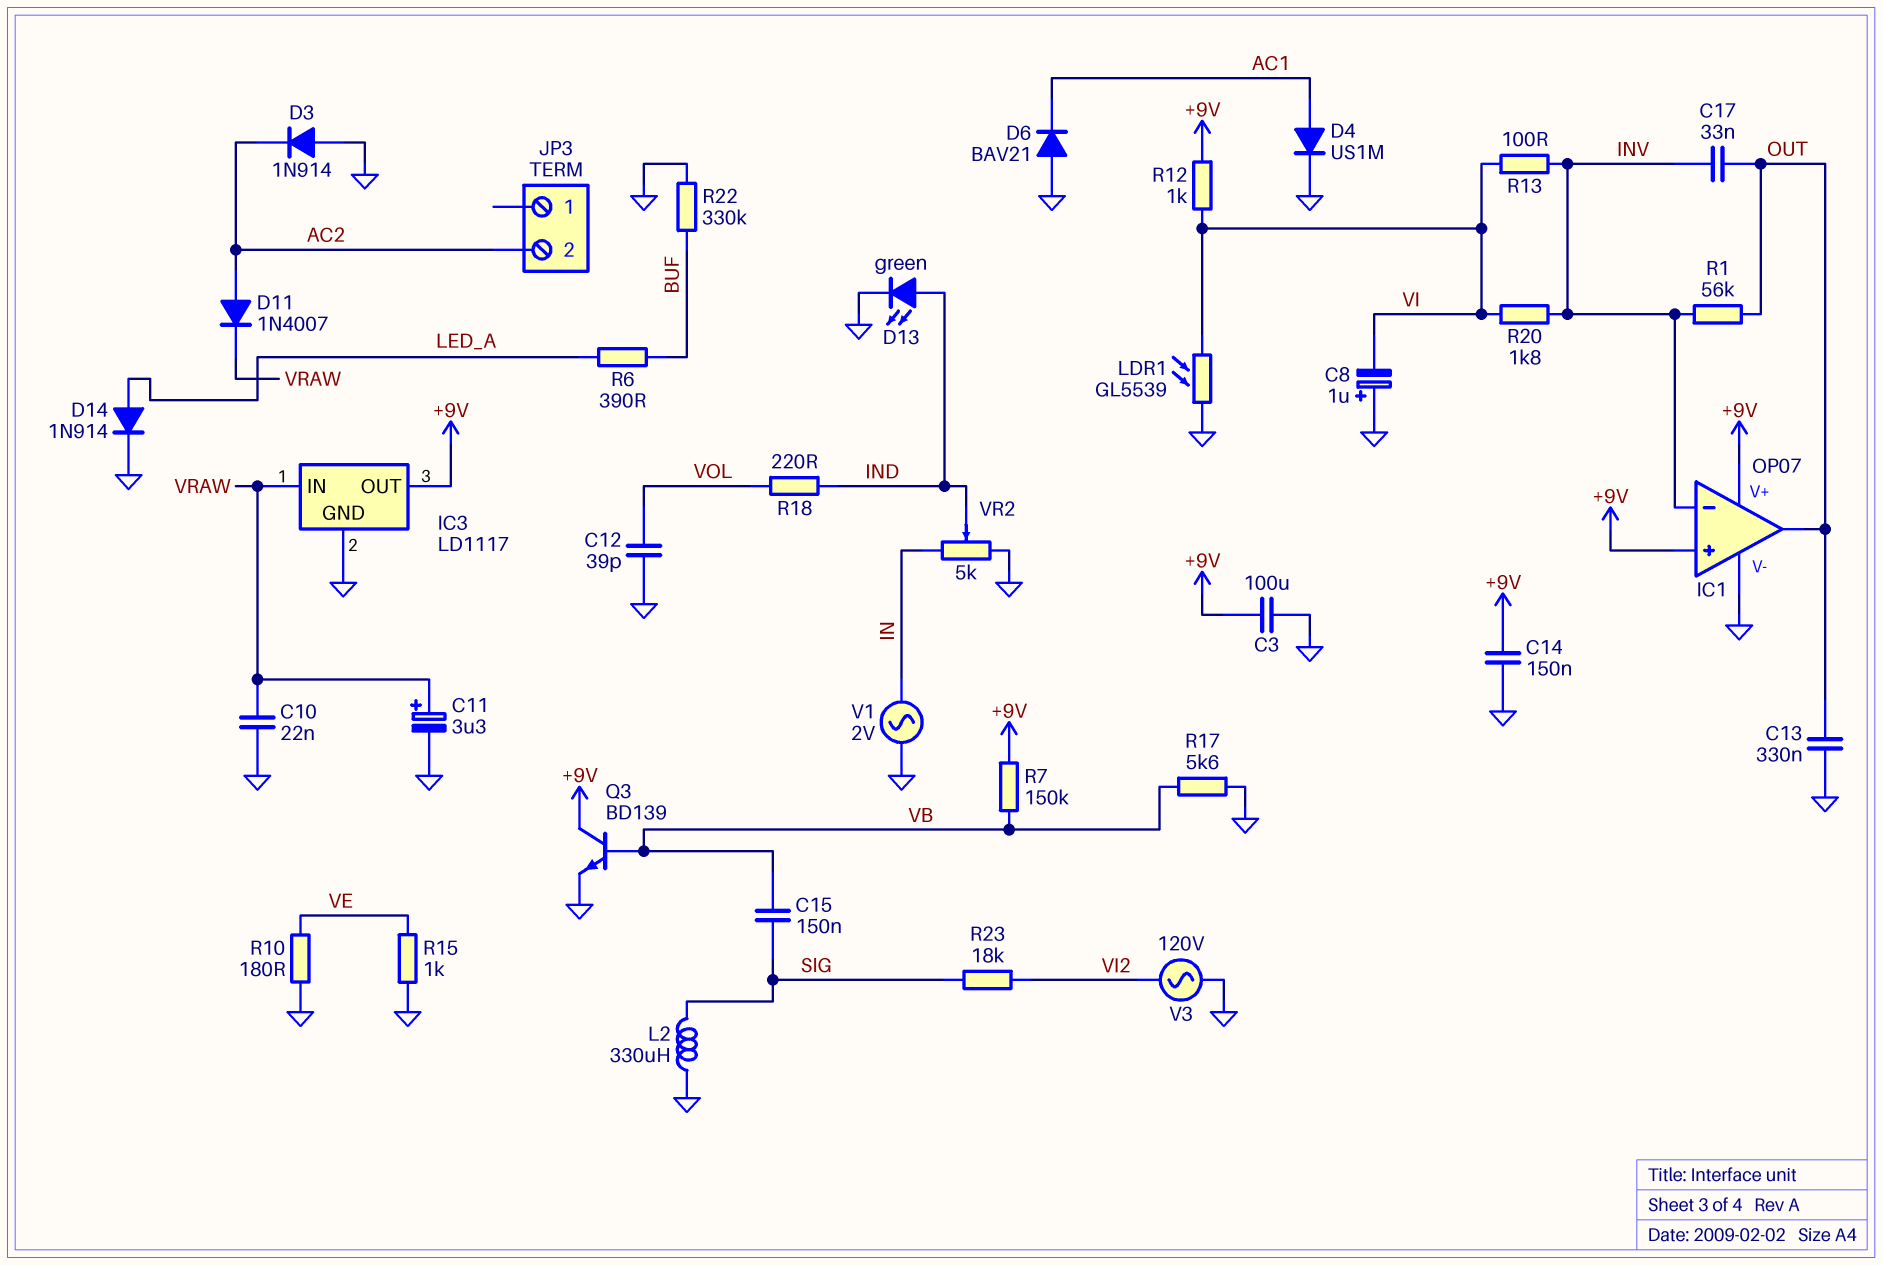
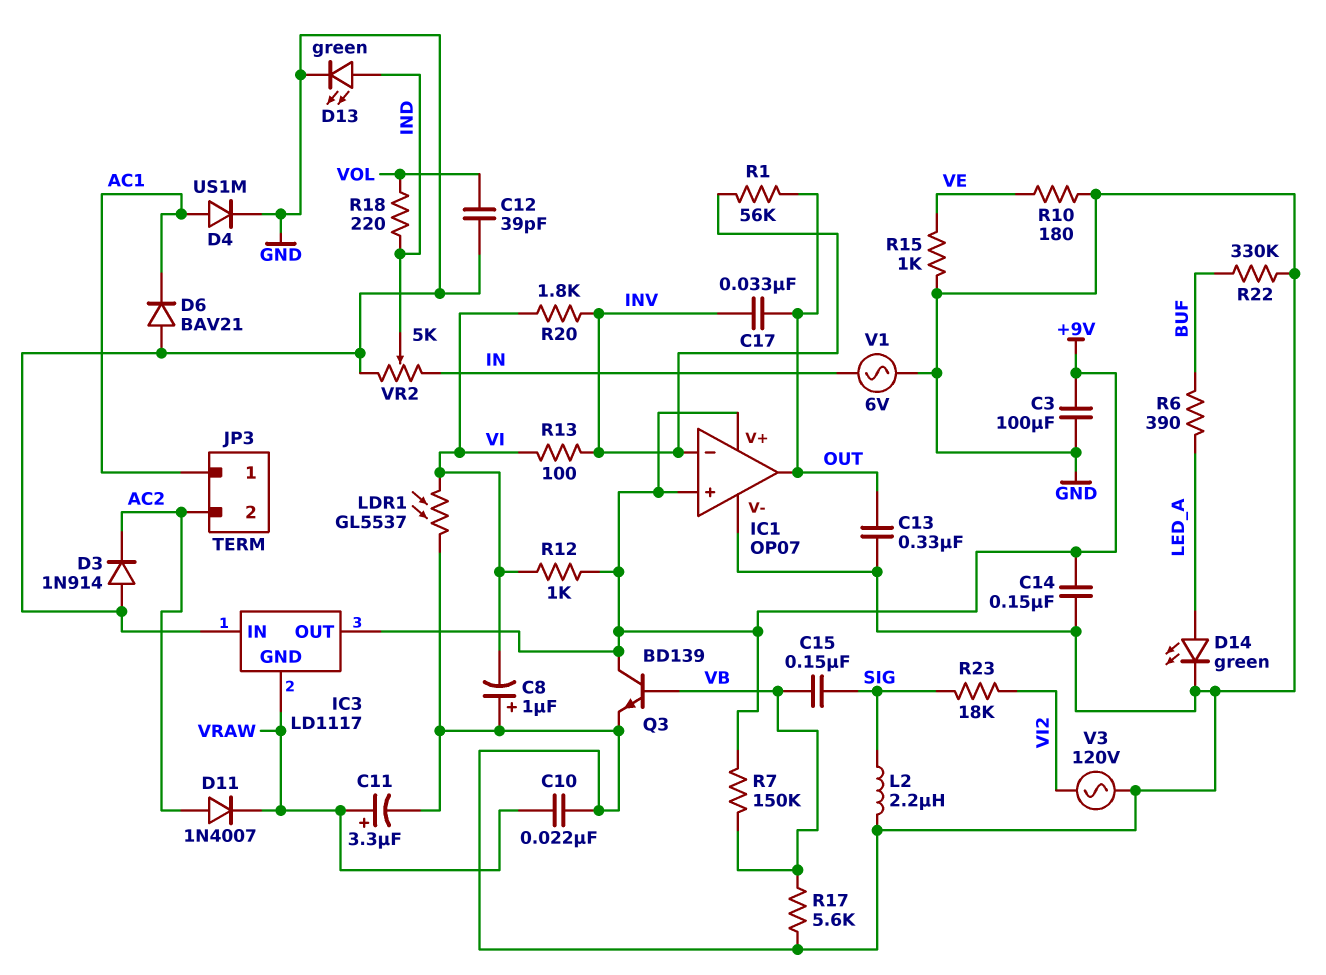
D14: diode 1N914 (A LED_A, K GND) -> LED green (A LED_A, K GND)
IC3 pin GND: GND -> VRAW
IC3 pin IN: VRAW -> GND
JP3 pin 1: none -> AC1
L2: 330uH (GND, SIG) -> 2.2uH (GND, SIG)
LDR1: GL5539 (GND, VI) -> GL5537 (GND, VI)
V1: AC 2V (GND, IN) -> AC 6V (GND, IN)

